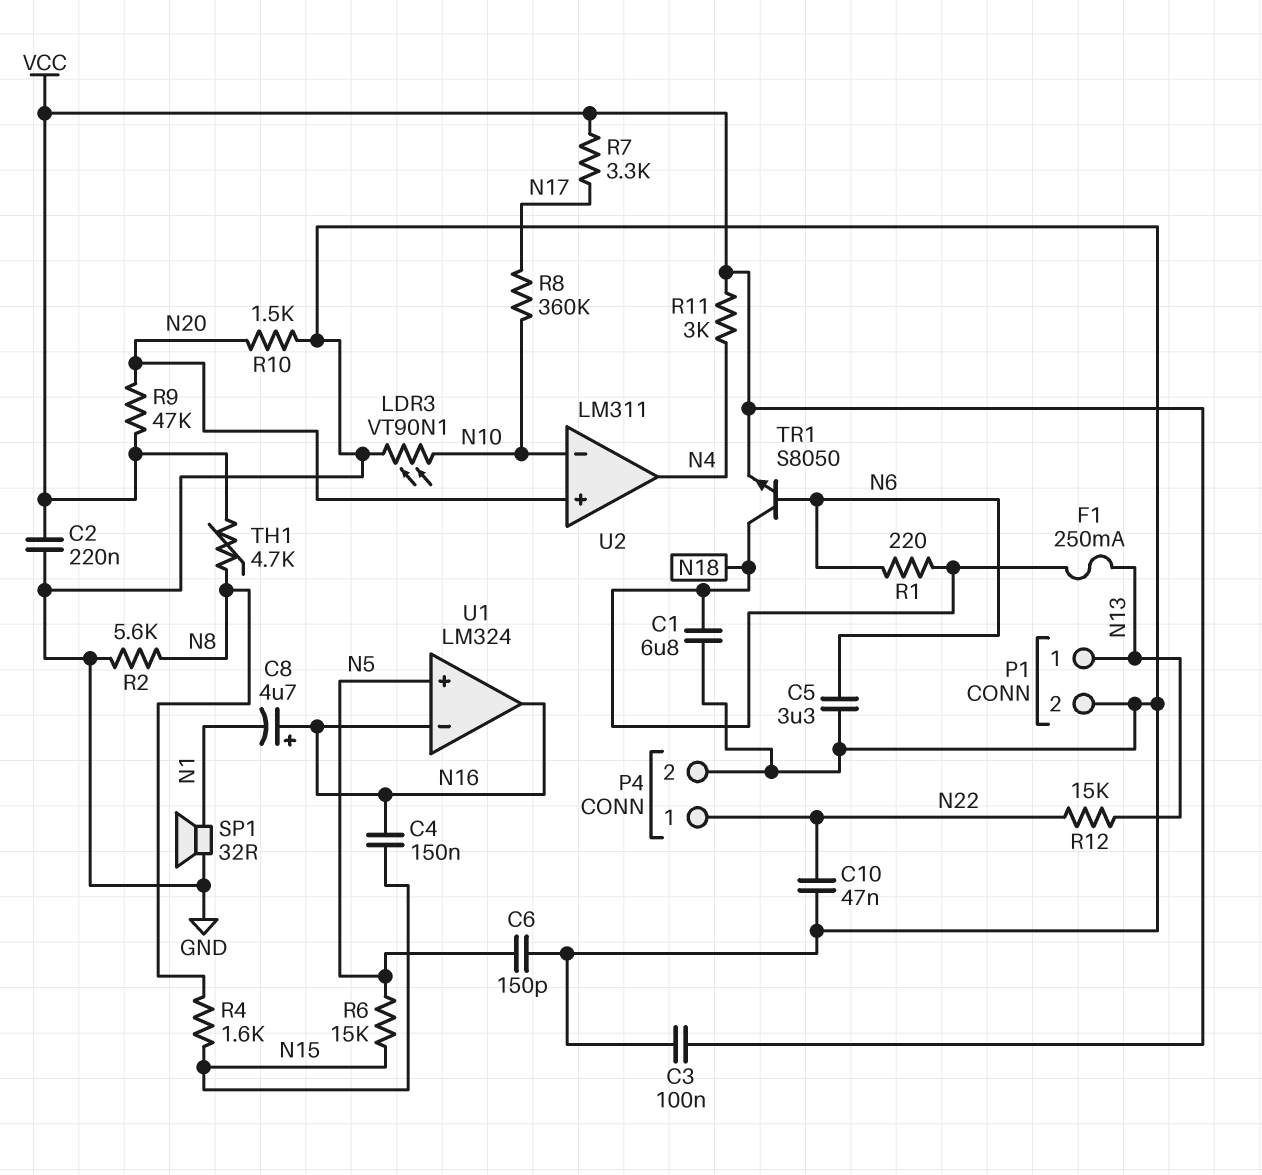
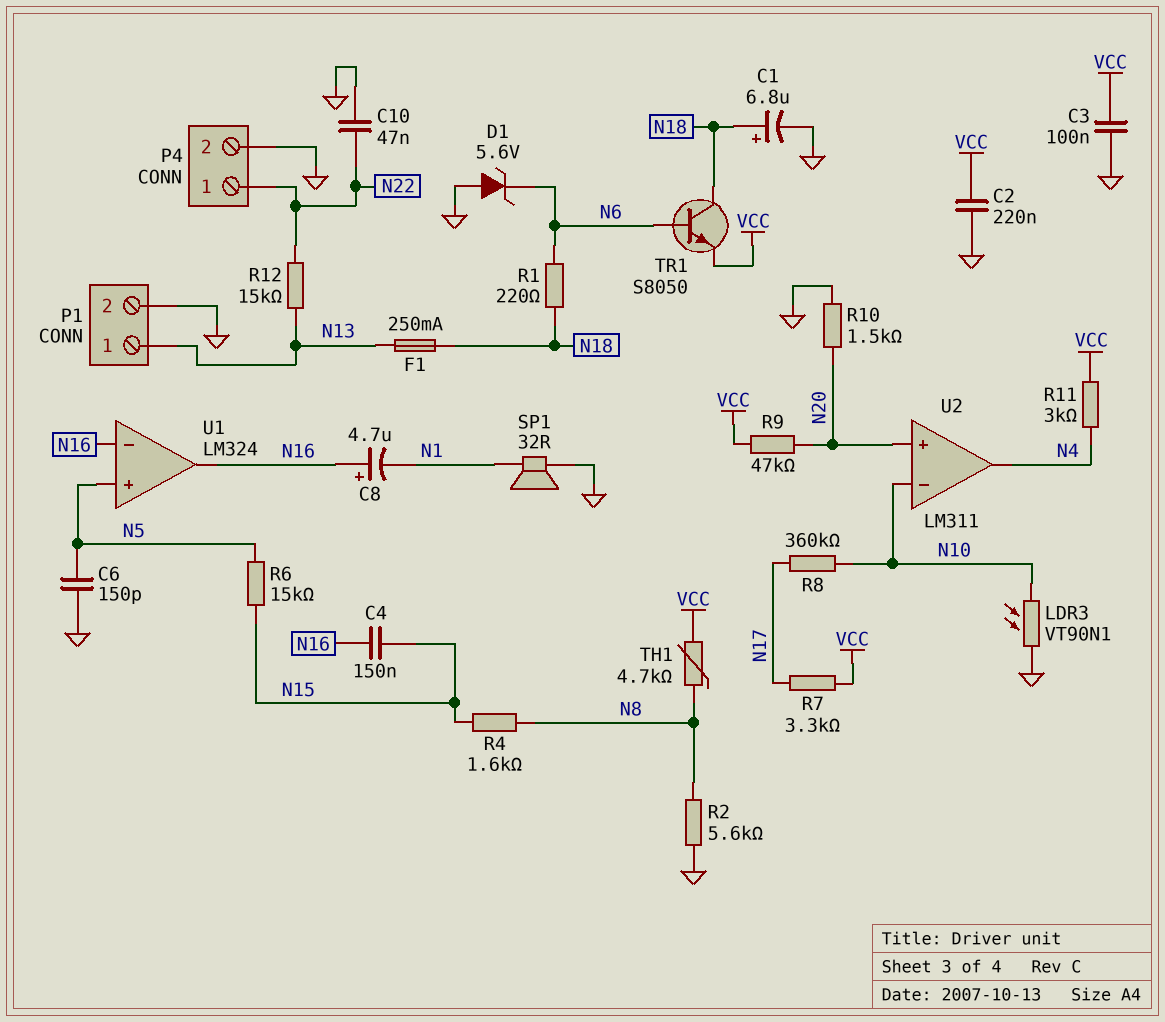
C1: 6.8uF (GND, N18) -> 6.8uF (plus N18, minus GND)
C5: 3.3uF (GND, N6) -> none
D1: none -> zener 5.6V (A GND, K N6)

